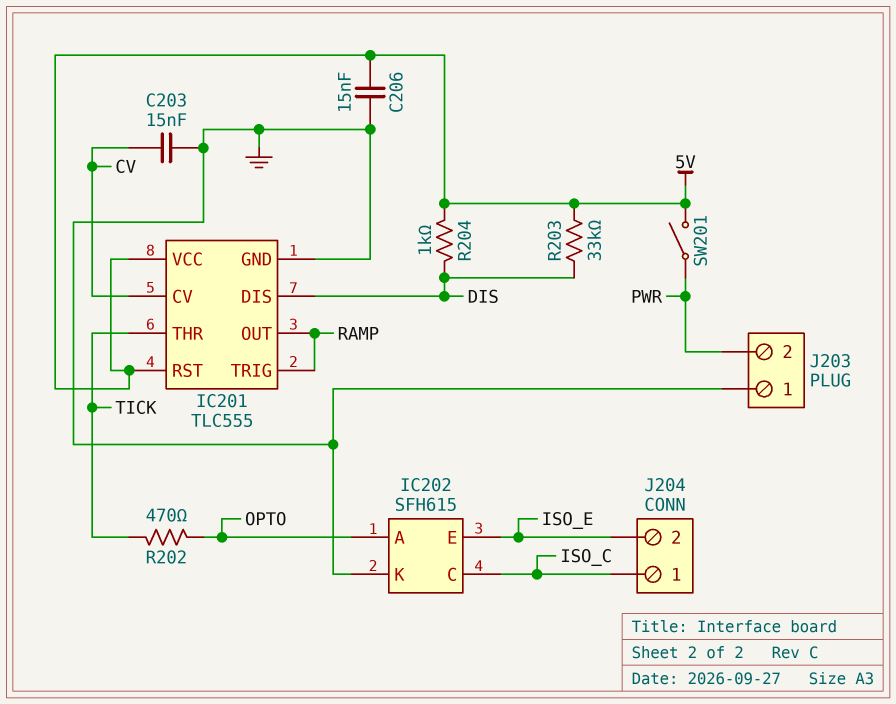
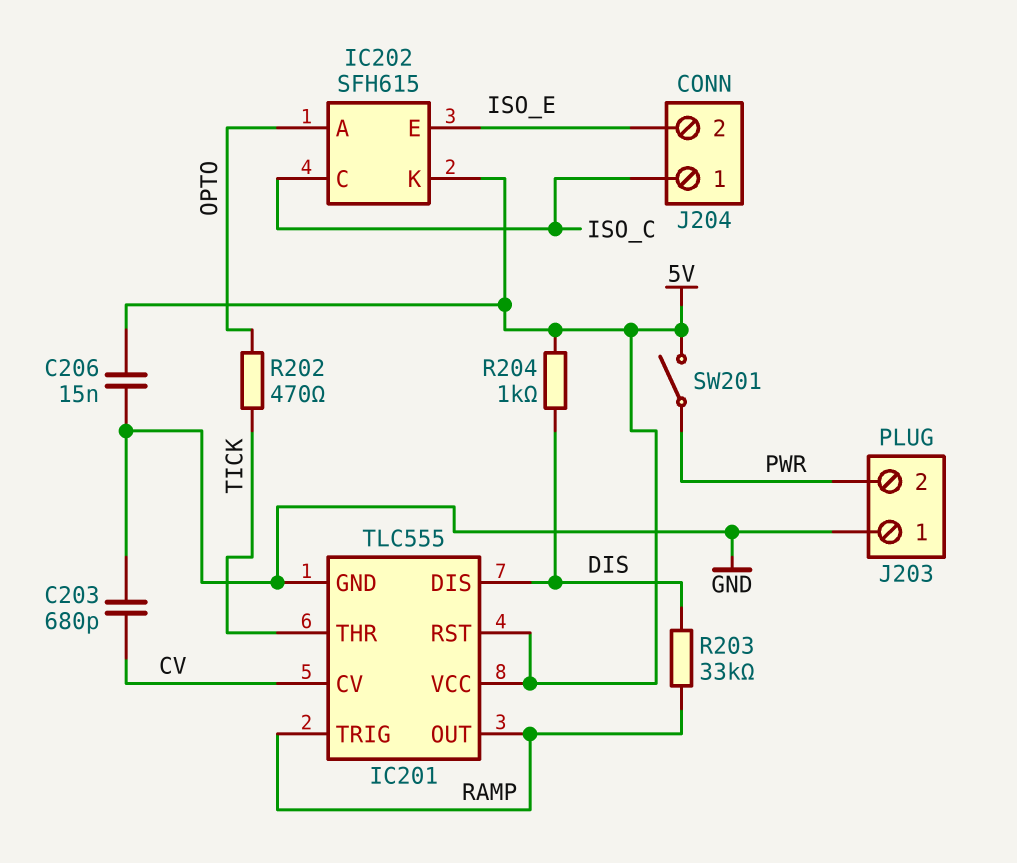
C203: 15nF (CV, GND) -> 680pF (CV, GND)
IC202 pin K: GND -> 5V
R203: 33k (5V, DIS) -> 33k (DIS, RAMP)

